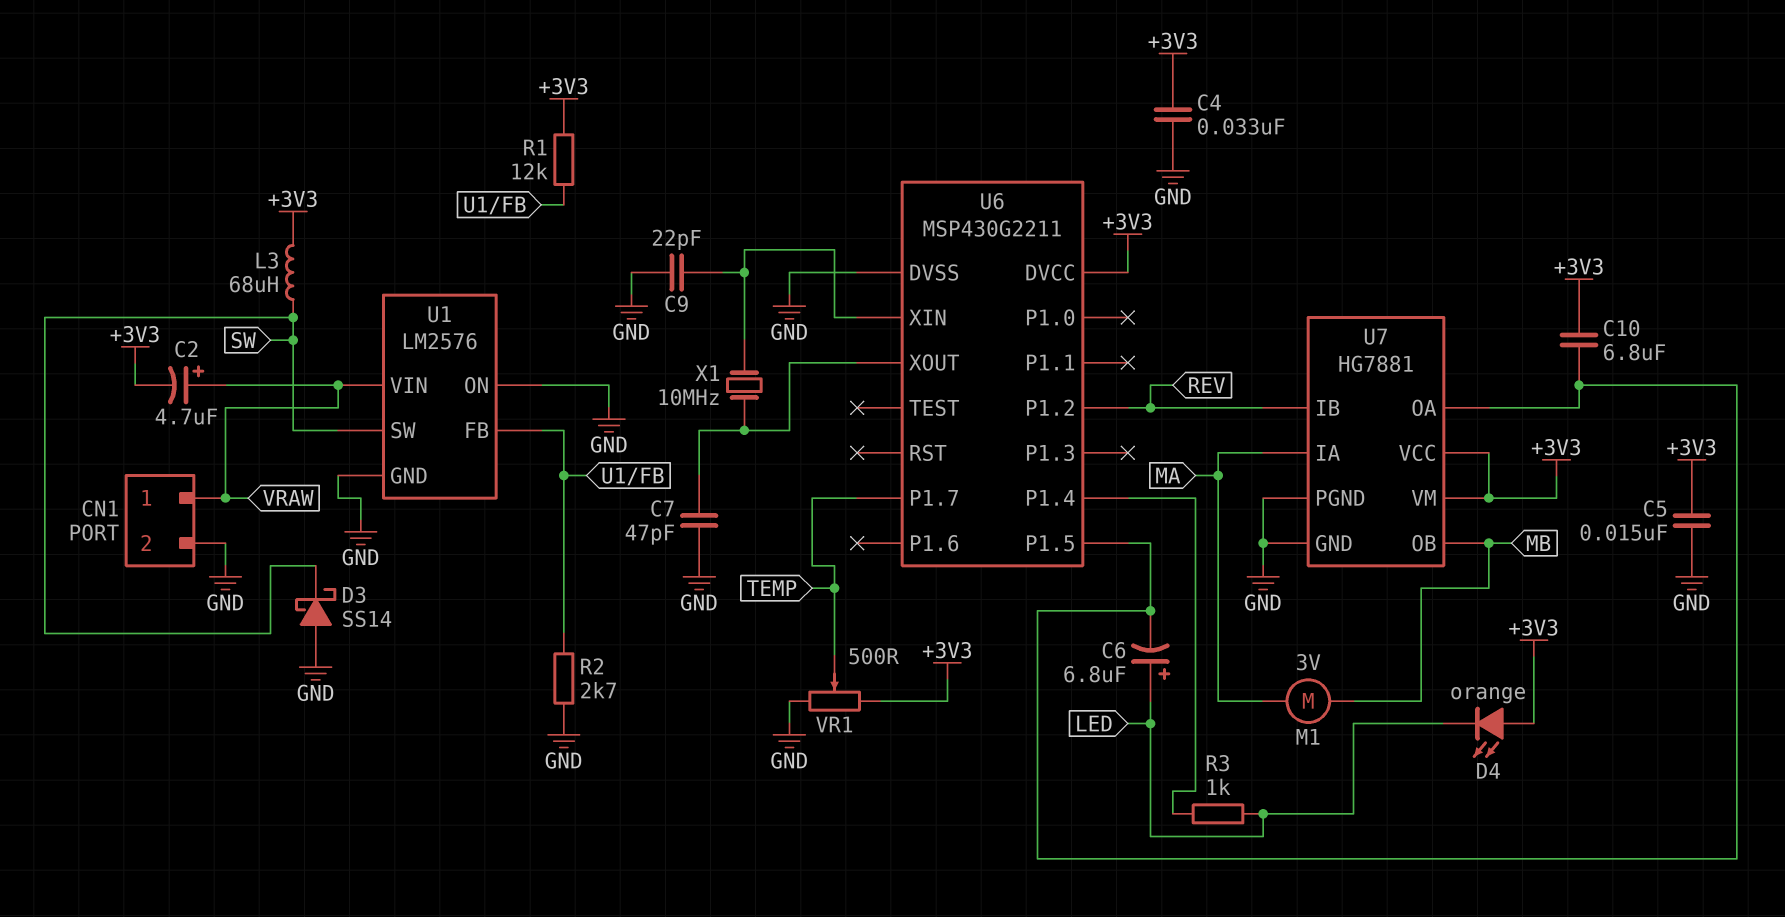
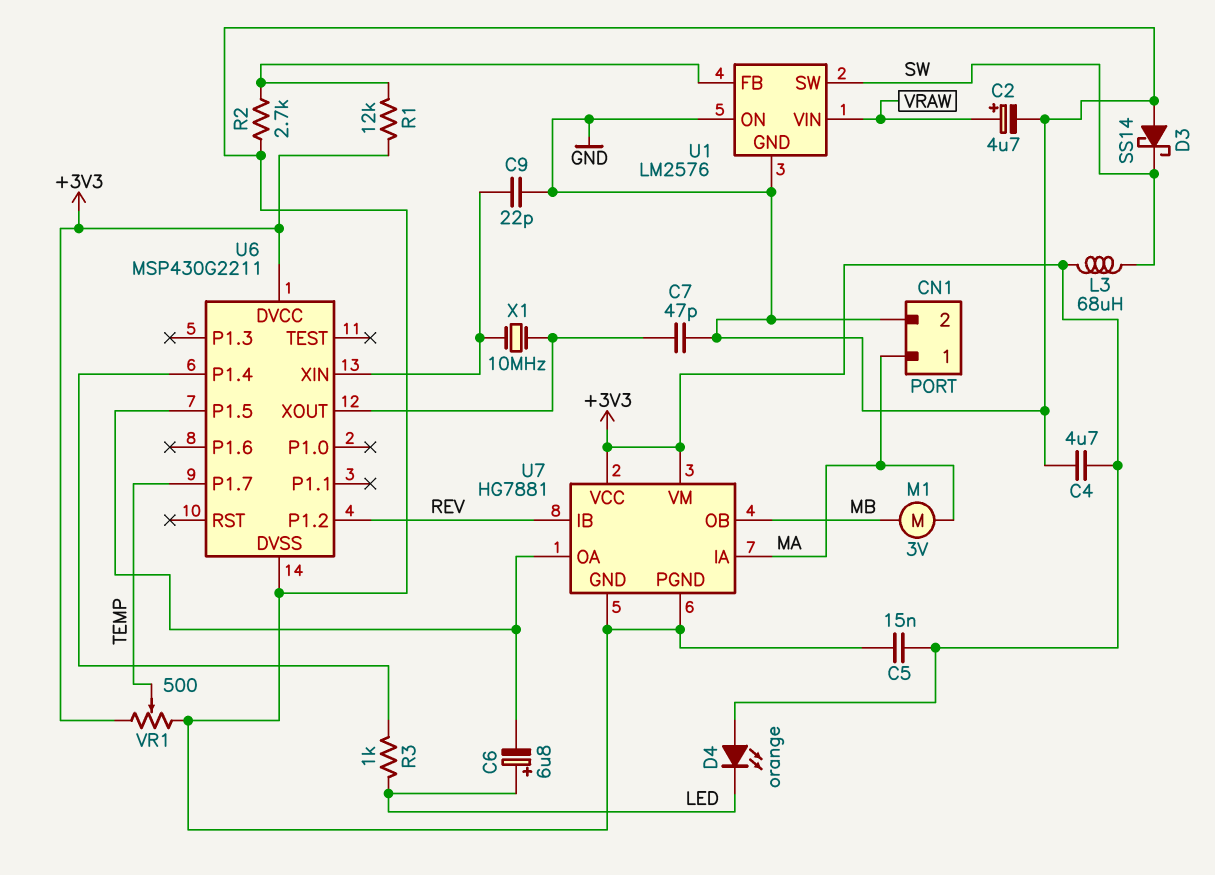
C2: 4.7uF (plus VRAW, minus +3V3) -> 4.7uF (plus VRAW, minus GND)
C4: 33nF (+3V3, GND) -> 4.7uF (+3V3, GND)
C10: 6.8uF (+3V3, U6/P1.5) -> none
CN1 pin 1: VRAW -> MA

